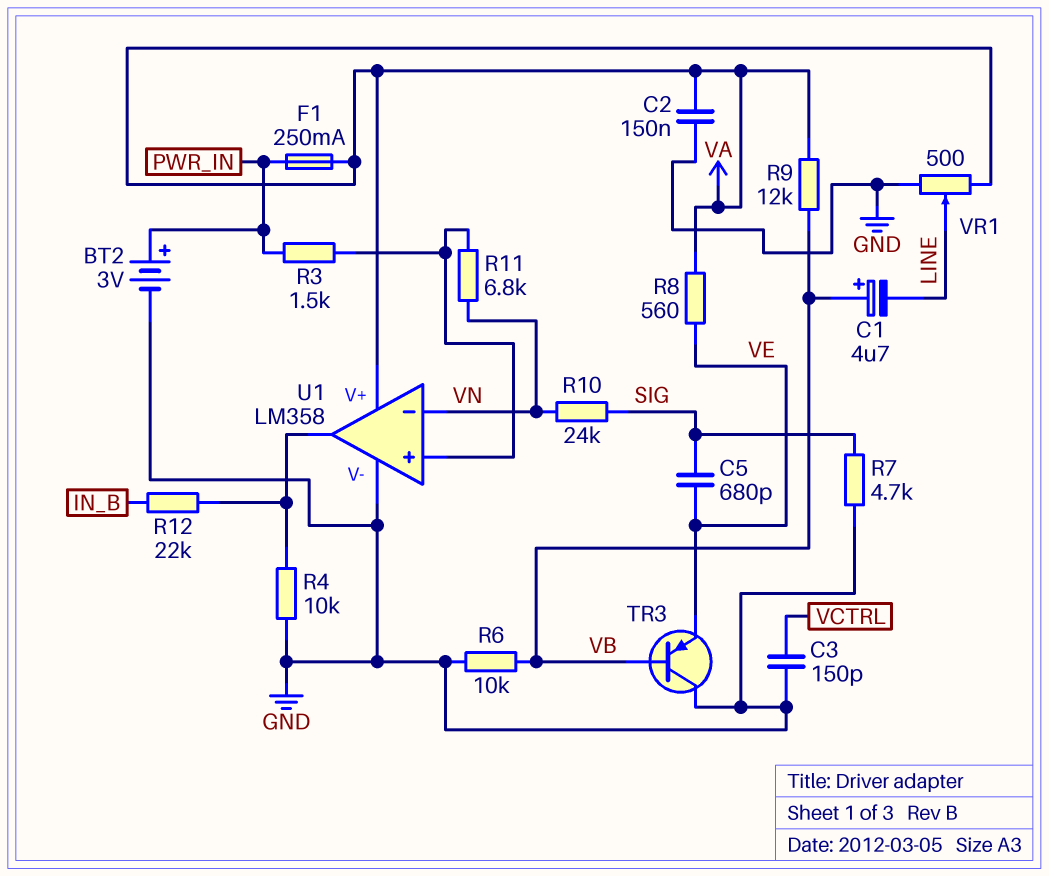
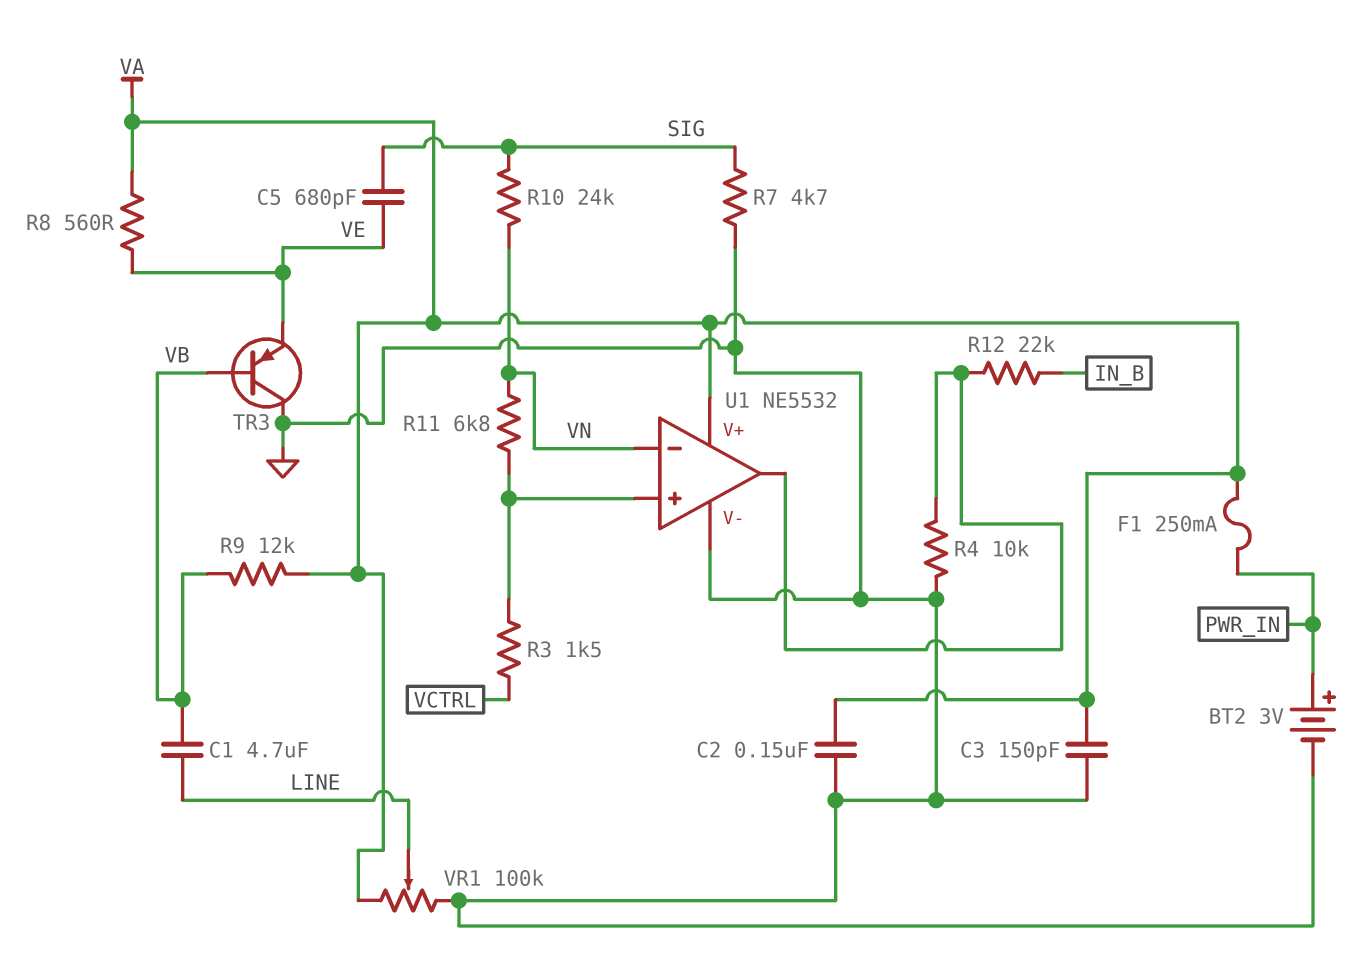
C1: 4.7uF (plus VB, minus LINE) -> 4.7uF (LINE, VB)
C3: 150pF (GND, VCTRL) -> 150pF (GND, VA)
R3: 1.5k (PWR_IN, U1/in+) -> 1.5k (U1/in+, VCTRL)
R6: 10k (GND, VB) -> none
U1: LM358 -> NE5532
VR1: 500 (GND, VA, wiper LINE) -> 100k (GND, VA, wiper LINE)

